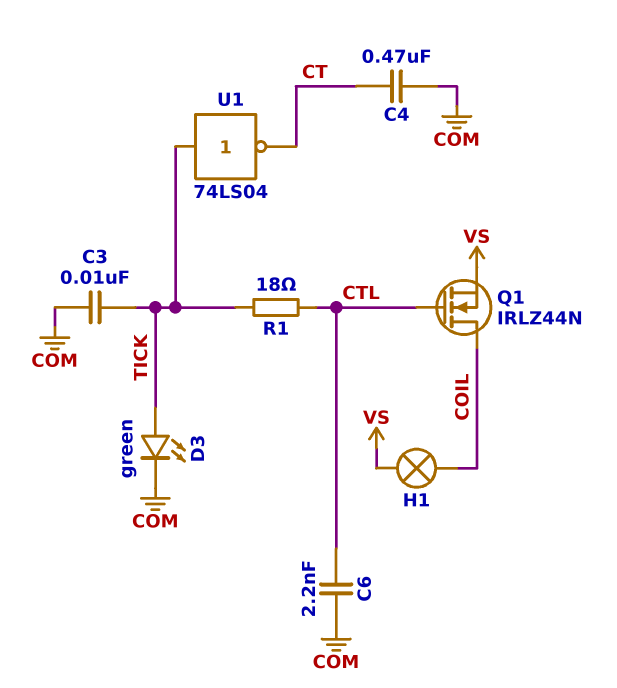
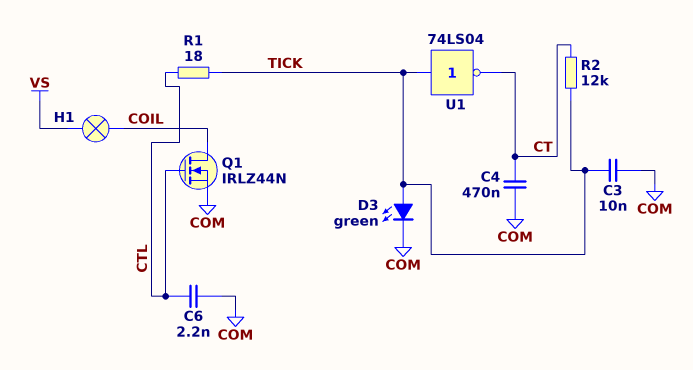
Q1: NMOS IRLZ44N (G CTL, D COIL, S VS) -> NMOS IRLZ44N (G CTL, D COIL, S COM)
R2: none -> 12k (CT, TICK)

